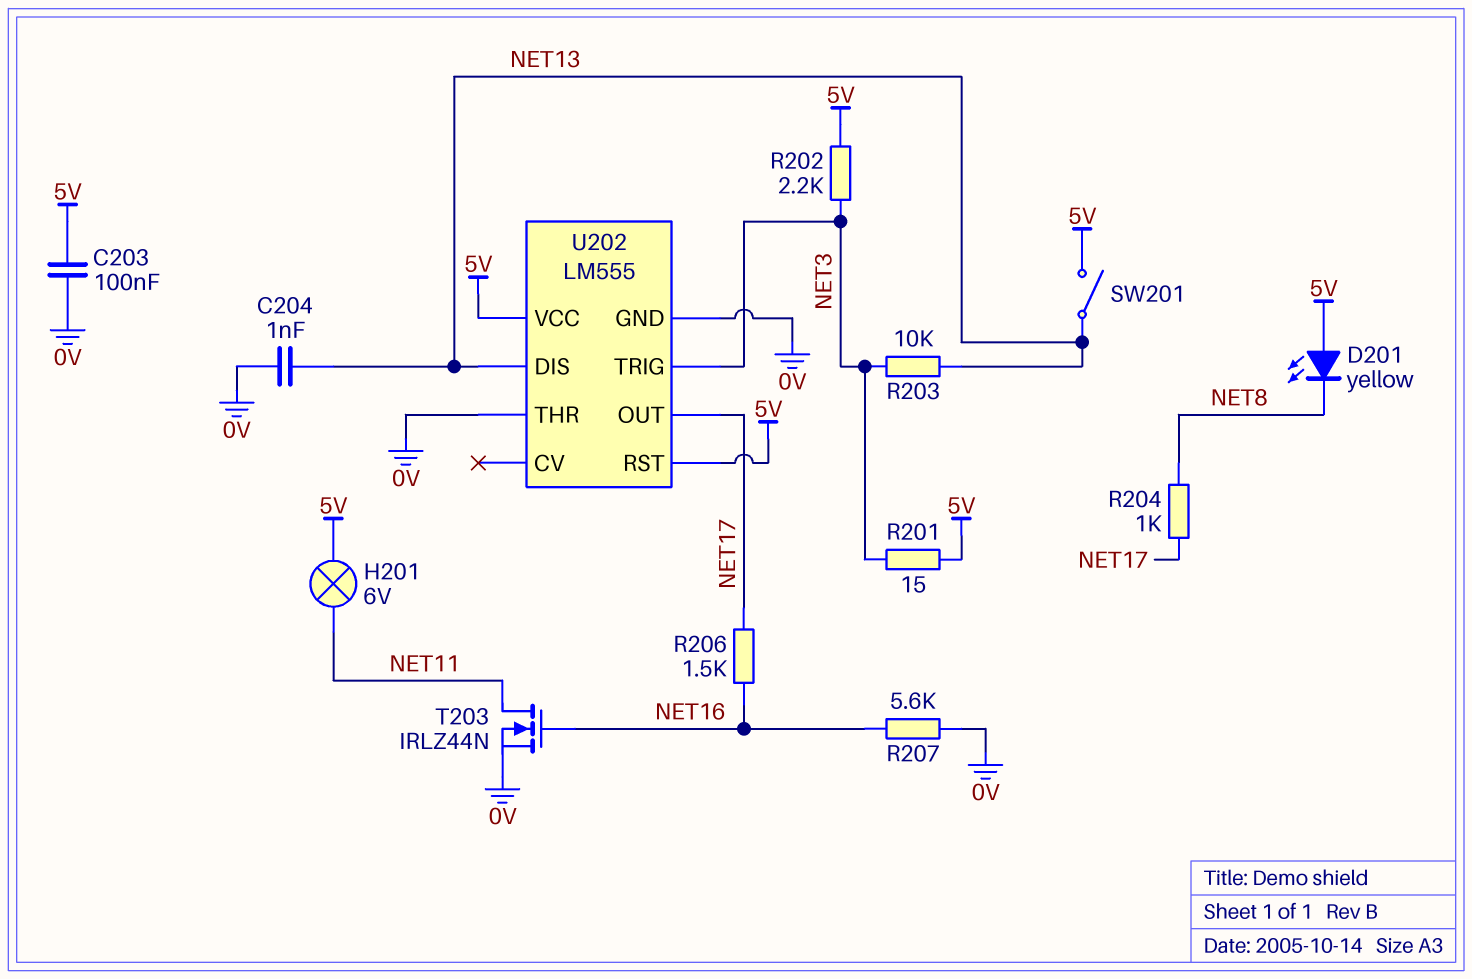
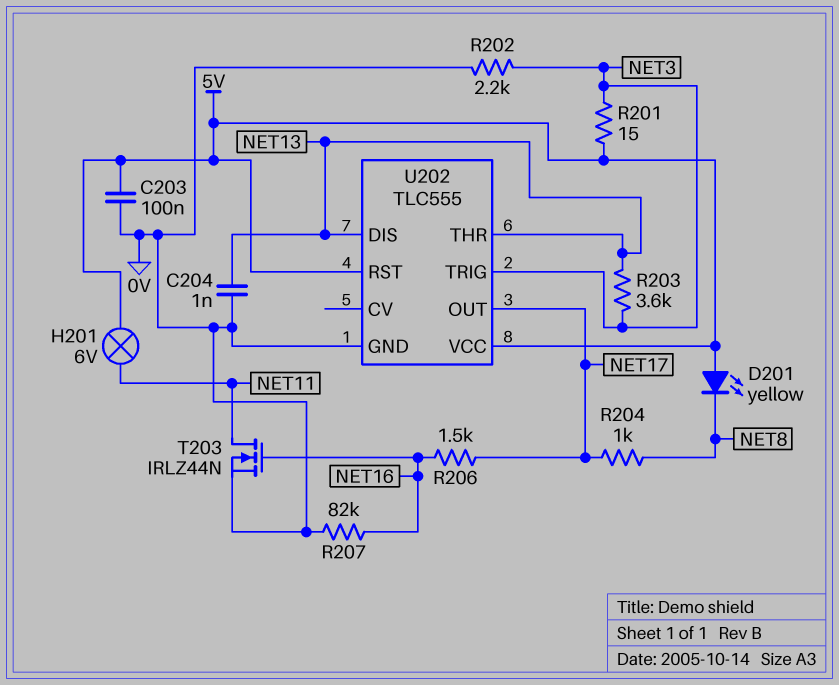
R202: 2.2k (5V, NET3) -> 2.2k (0V, NET3)
R203: 10k (NET3, NET13) -> 3.6k (NET3, NET13)
R207: 5.6k (0V, NET16) -> 82k (0V, NET16)
SW201: switch (5V, NET13) -> none
U202: LM555 -> TLC555
U202 pin THR: 0V -> NET13

